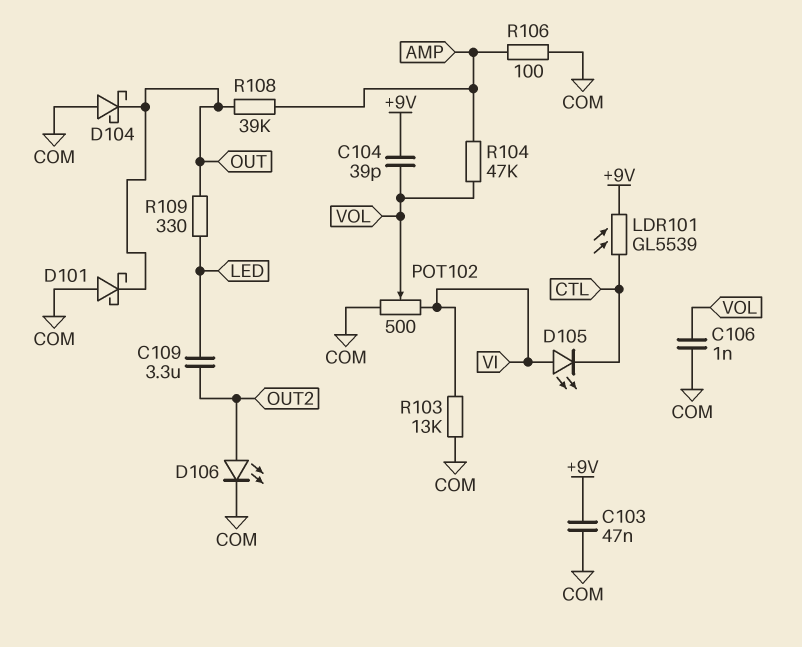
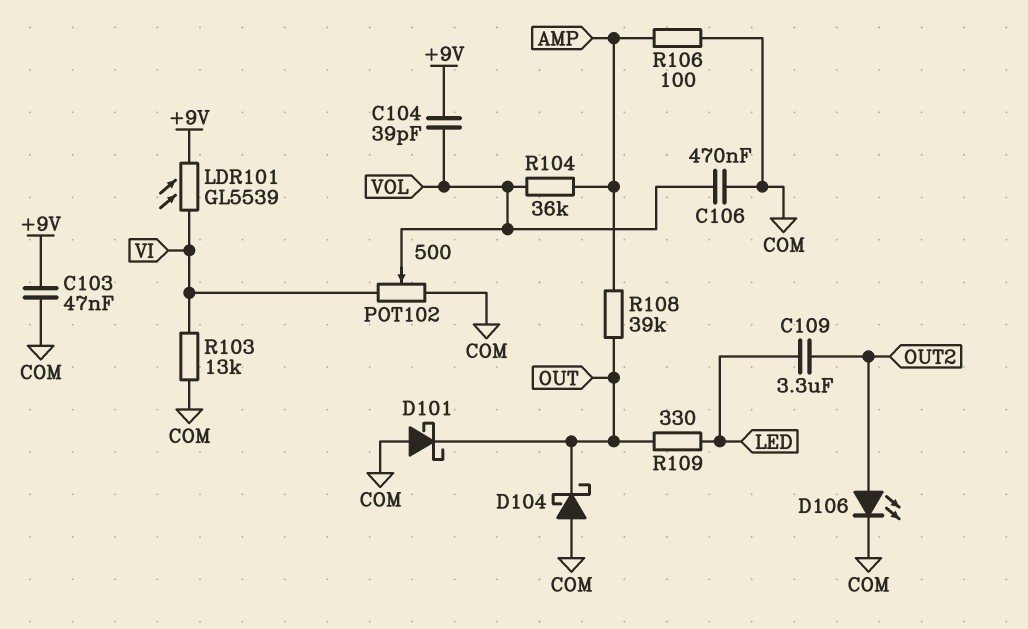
C106: 1nF (COM, VOL) -> 470nF (COM, VOL)
D105: LED (A VI, K CTL) -> none
LDR101: GL5539 (+9V, CTL) -> GL5539 (+9V, VI)
R104: 47k (AMP, VOL) -> 36k (AMP, VOL)

